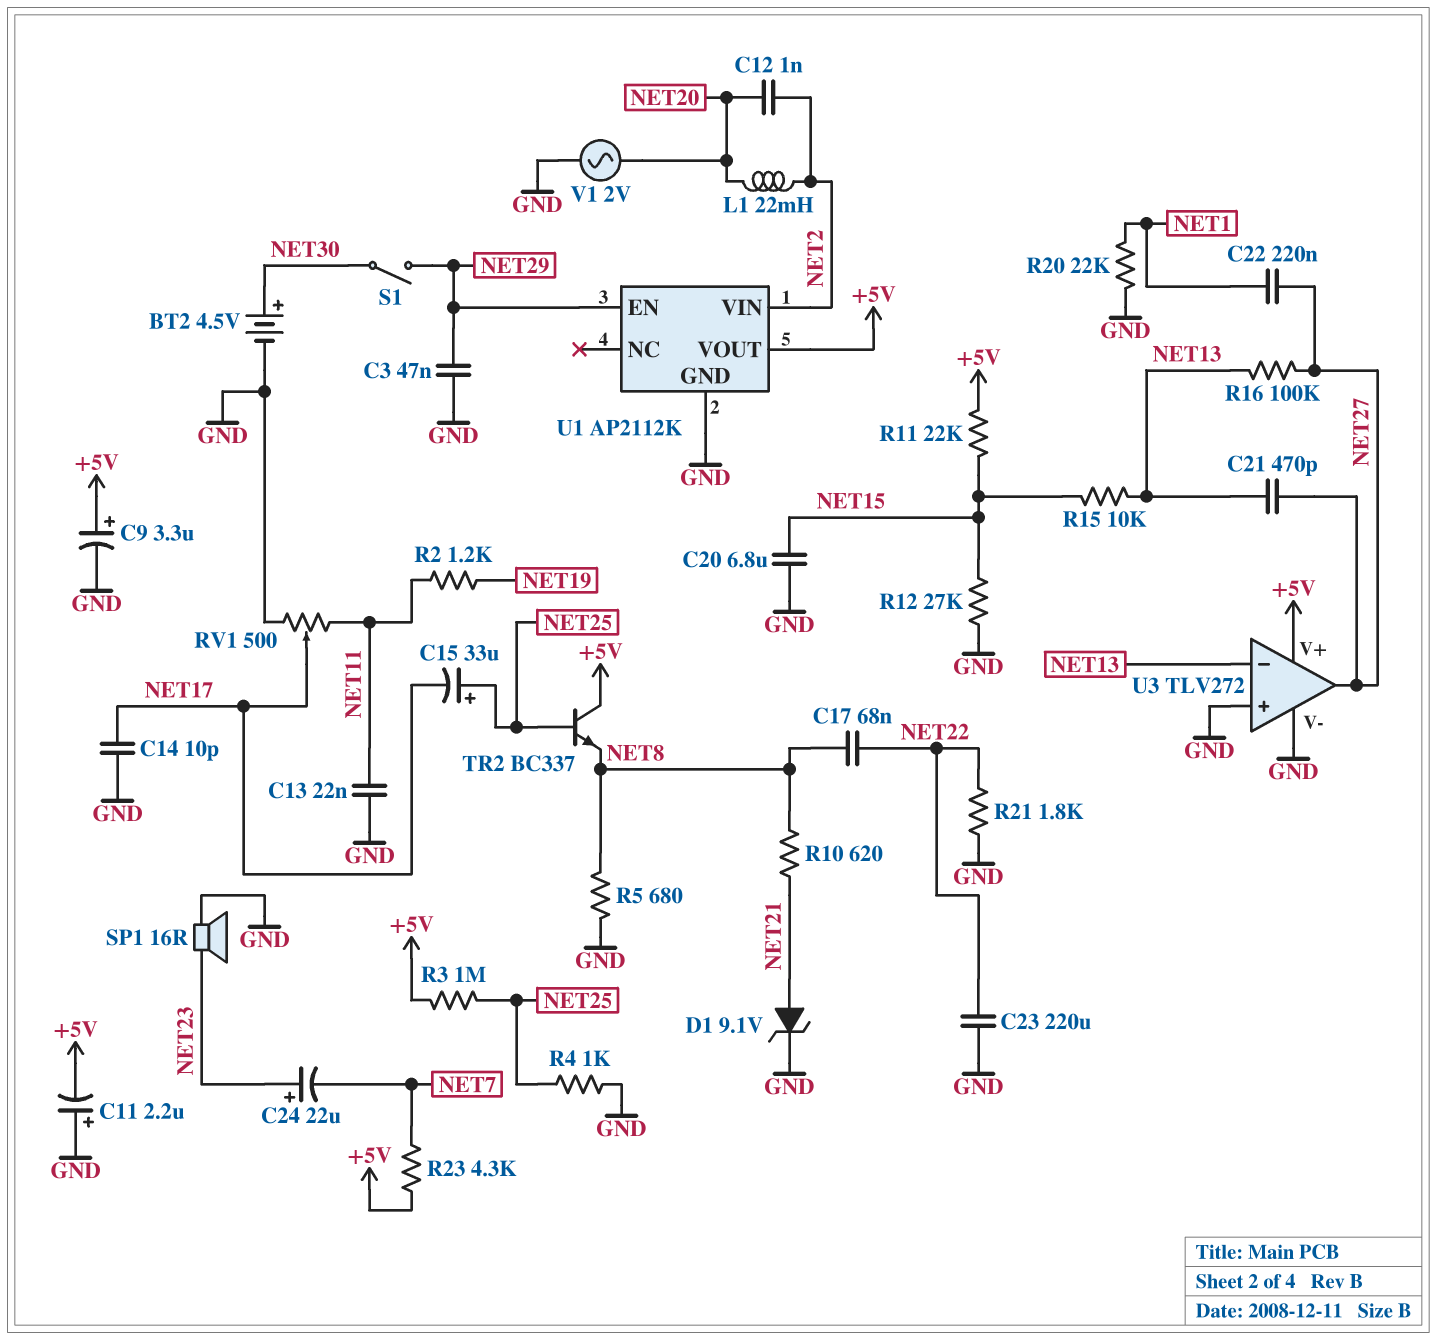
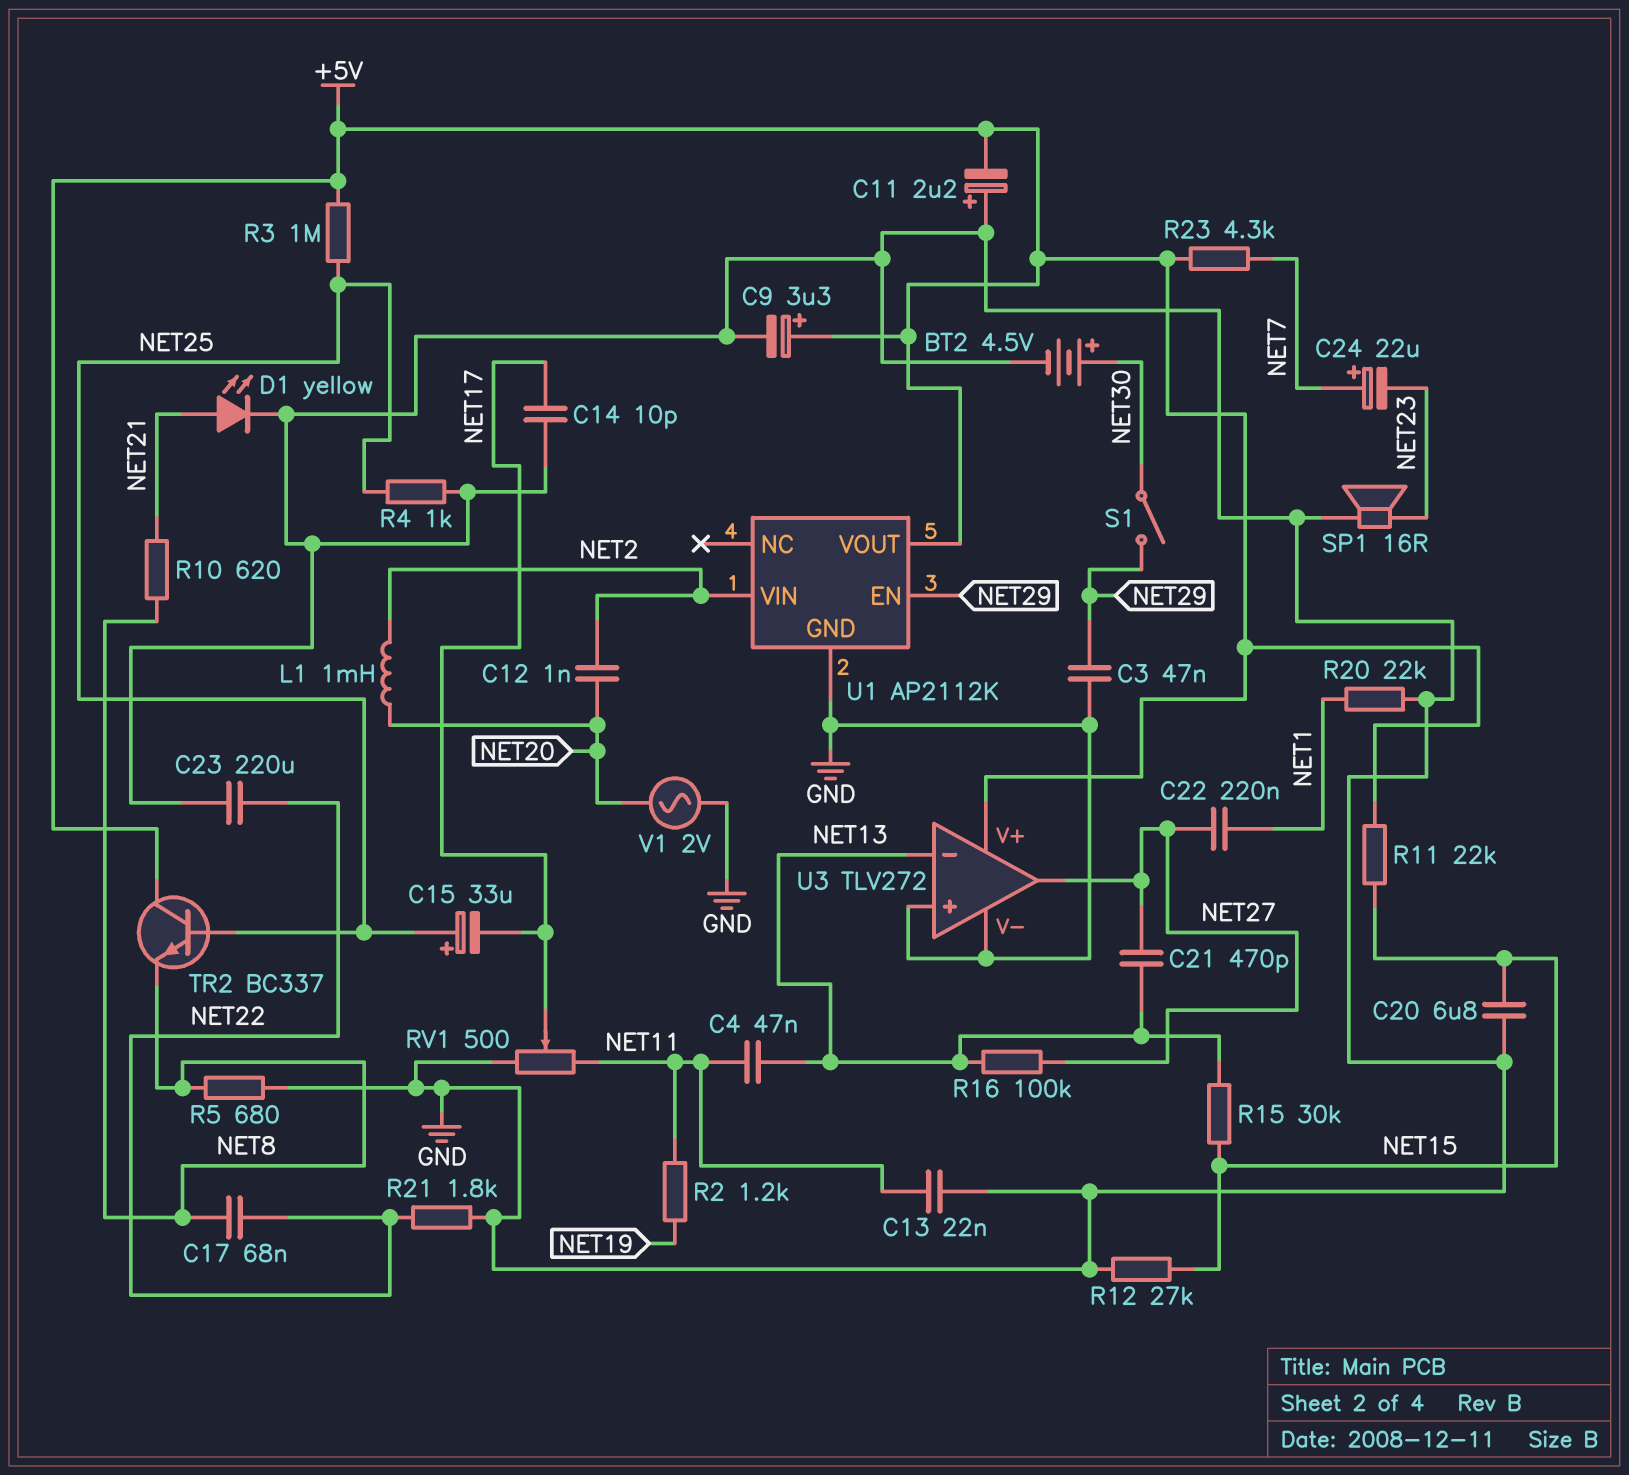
C4: none -> 47nF (NET11, NET13)
C24: 22uF (plus NET23, minus NET7) -> 22uF (plus NET7, minus NET23)
D1: zener 9.1V (A NET21, K GND) -> LED yellow (A NET21, K GND)
L1: 22mH (NET2, NET20) -> 1mH (NET2, NET20)
R15: 10k (NET13, NET15) -> 30k (NET13, NET15)

